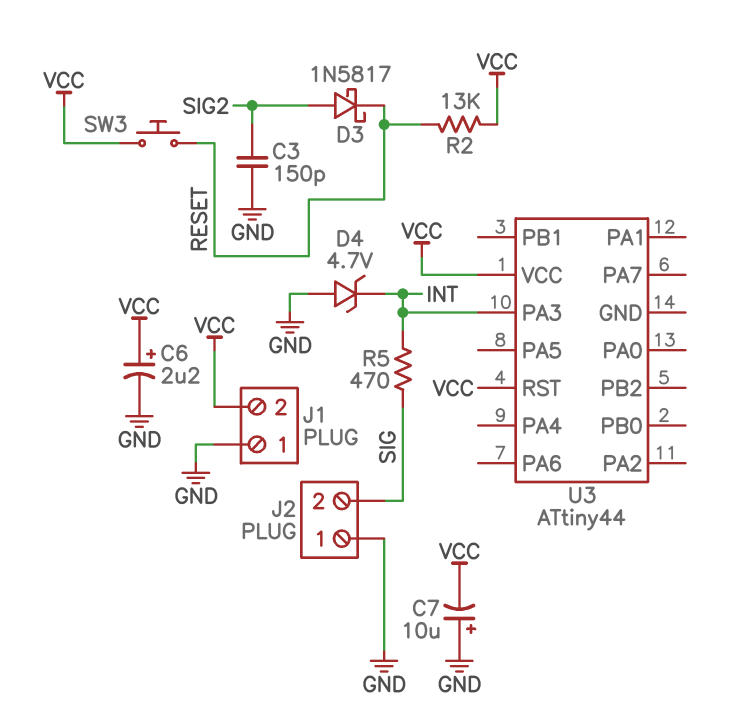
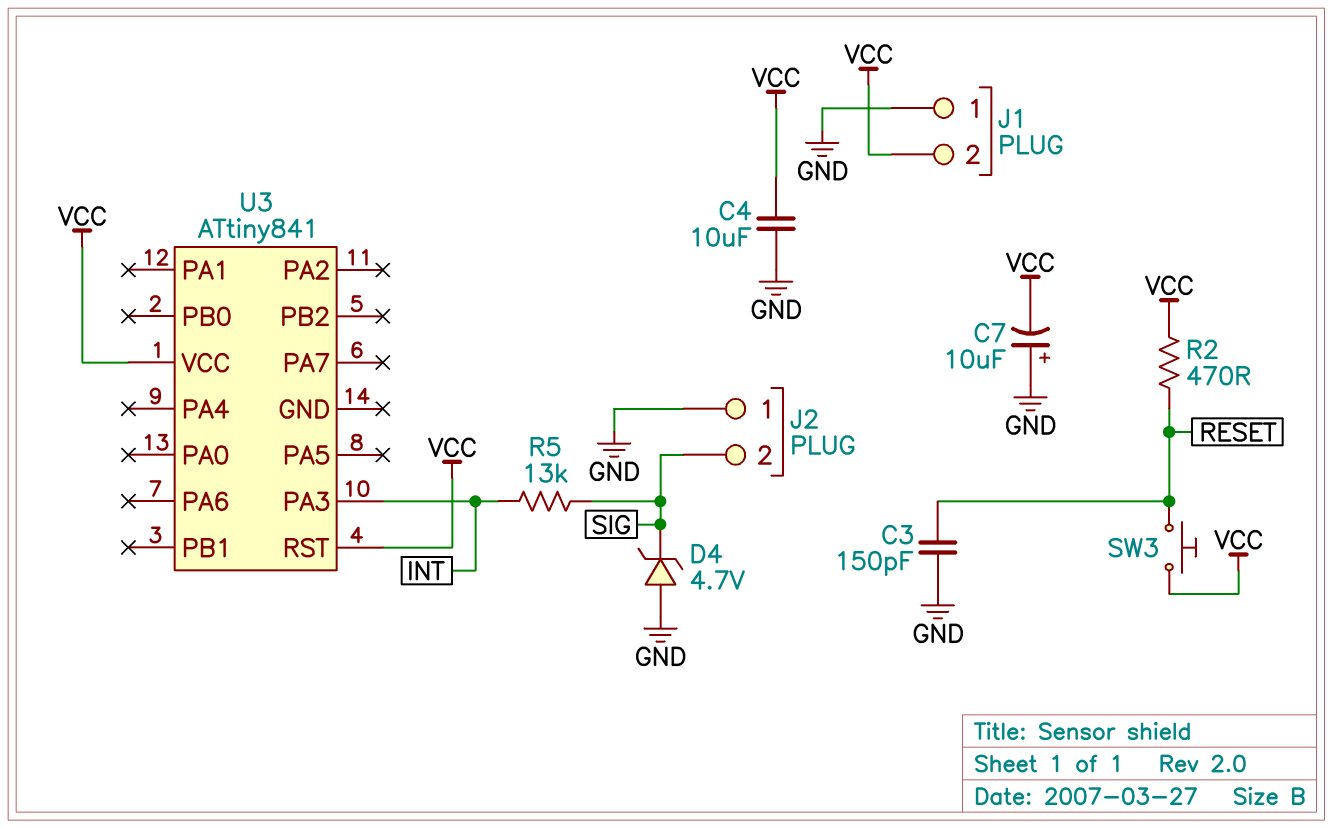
C3: 150pF (GND, SIG2) -> 150pF (GND, RESET)
C4: none -> 10uF (GND, VCC)
C6: 2.2uF (plus VCC, minus GND) -> none
D3: schottky 1N5817 (A SIG2, K RESET) -> none
D4: zener 4.7V (A GND, K INT) -> zener 4.7V (A GND, K SIG)
R2: 13k (RESET, VCC) -> 470 (RESET, VCC)
R5: 470 (INT, SIG) -> 13k (INT, SIG)
U3: ATtiny44 -> ATtiny841

